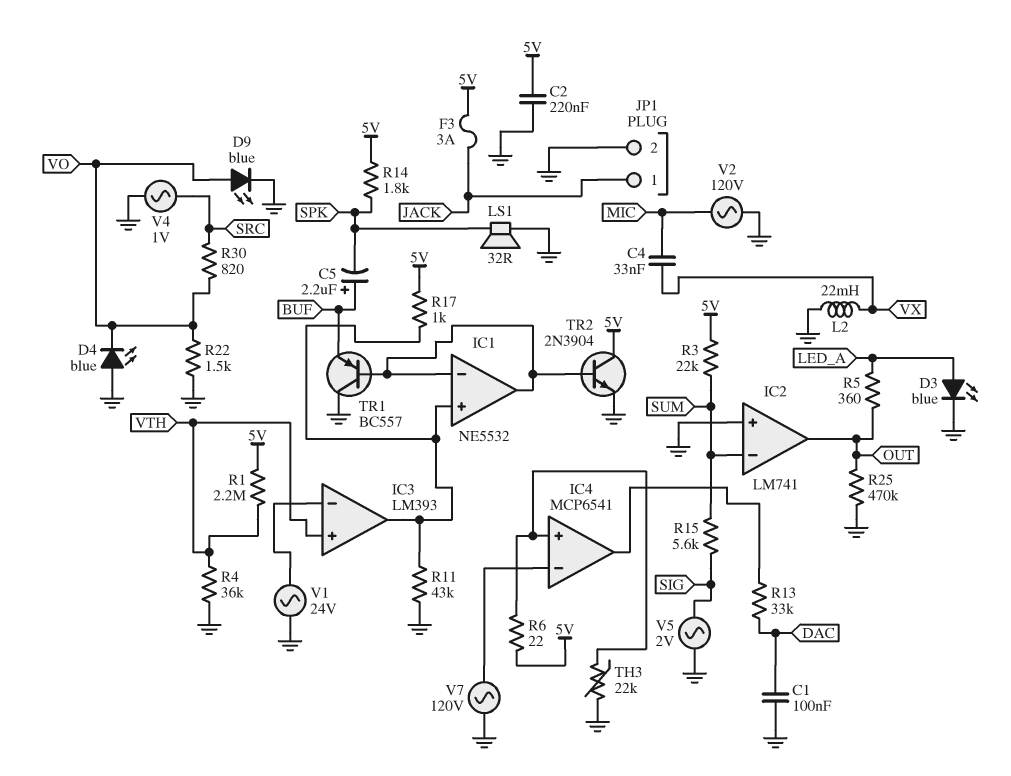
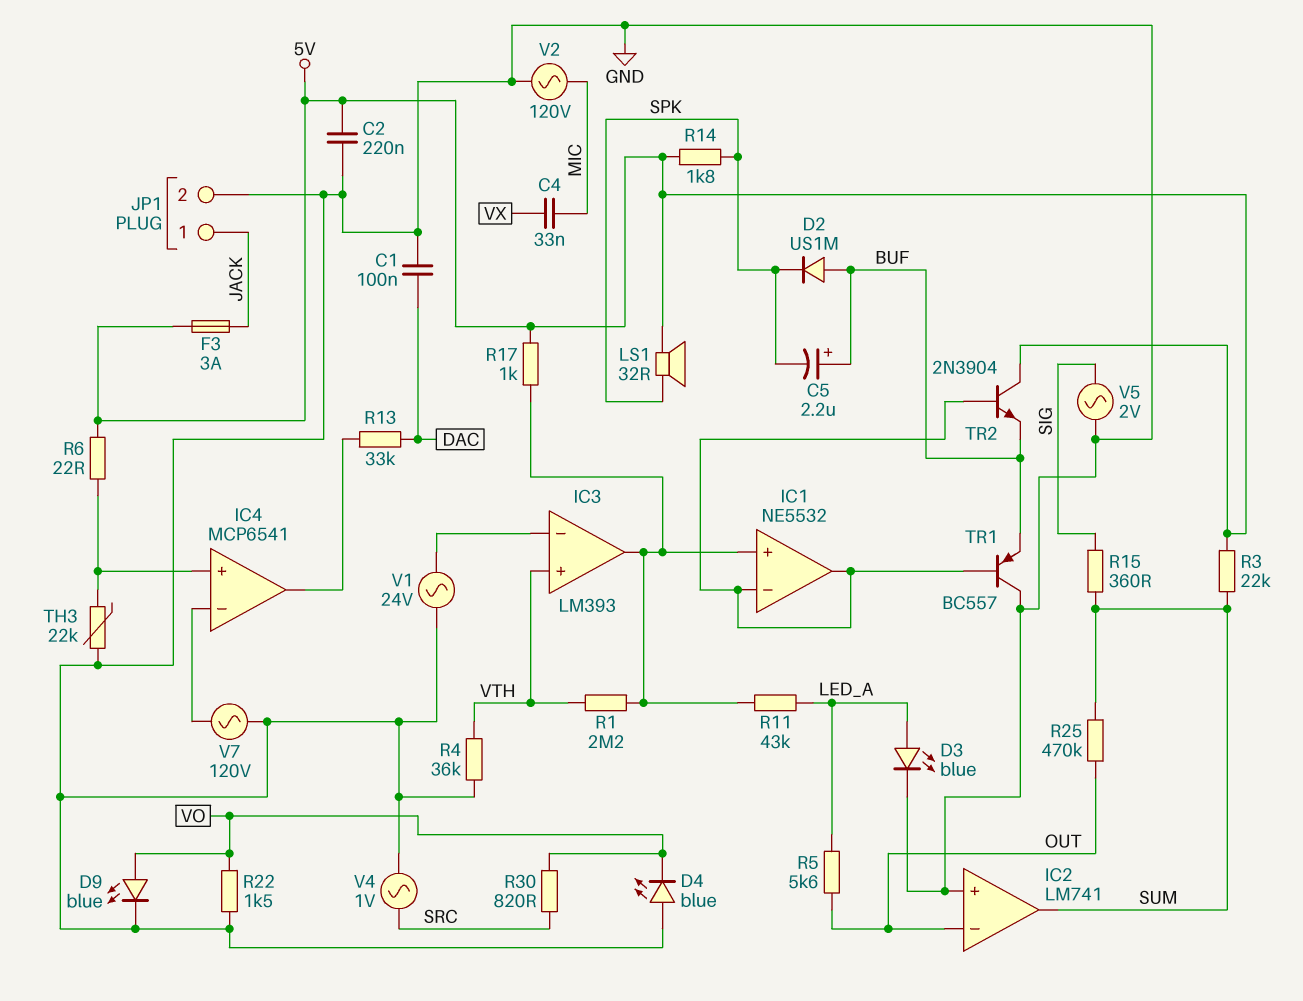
D2: none -> diode US1M (A BUF, K SPK)
IC2 pin in-: SUM -> OUT
IC2 pin out: OUT -> SUM
L2: 22mH (GND, VX) -> none
LS1: speaker 32R (GND, SPK) -> speaker 32R (5V, SPK)
R1: 2.2M (5V, VTH) -> 2.2M (IC1/in+, VTH)
R5: 360 (LED_A, OUT) -> 5.6k (LED_A, OUT)
R11: 43k (GND, IC1/in+) -> 43k (IC1/in+, LED_A)
R15: 5.6k (SIG, SUM) -> 360 (SIG, SUM)
R25: 470k (GND, OUT) -> 470k (OUT, SUM)
TR2: NPN 2N3904 (B IC1/in-, C 5V, E GND) -> NPN 2N3904 (B IC1/in-, C 5V, E BUF)

